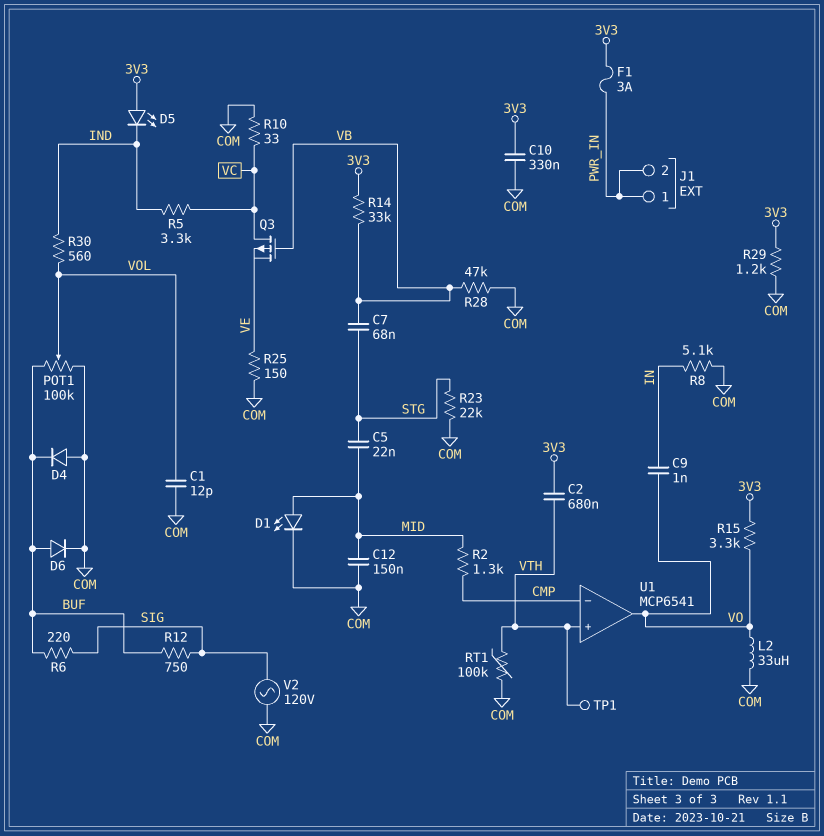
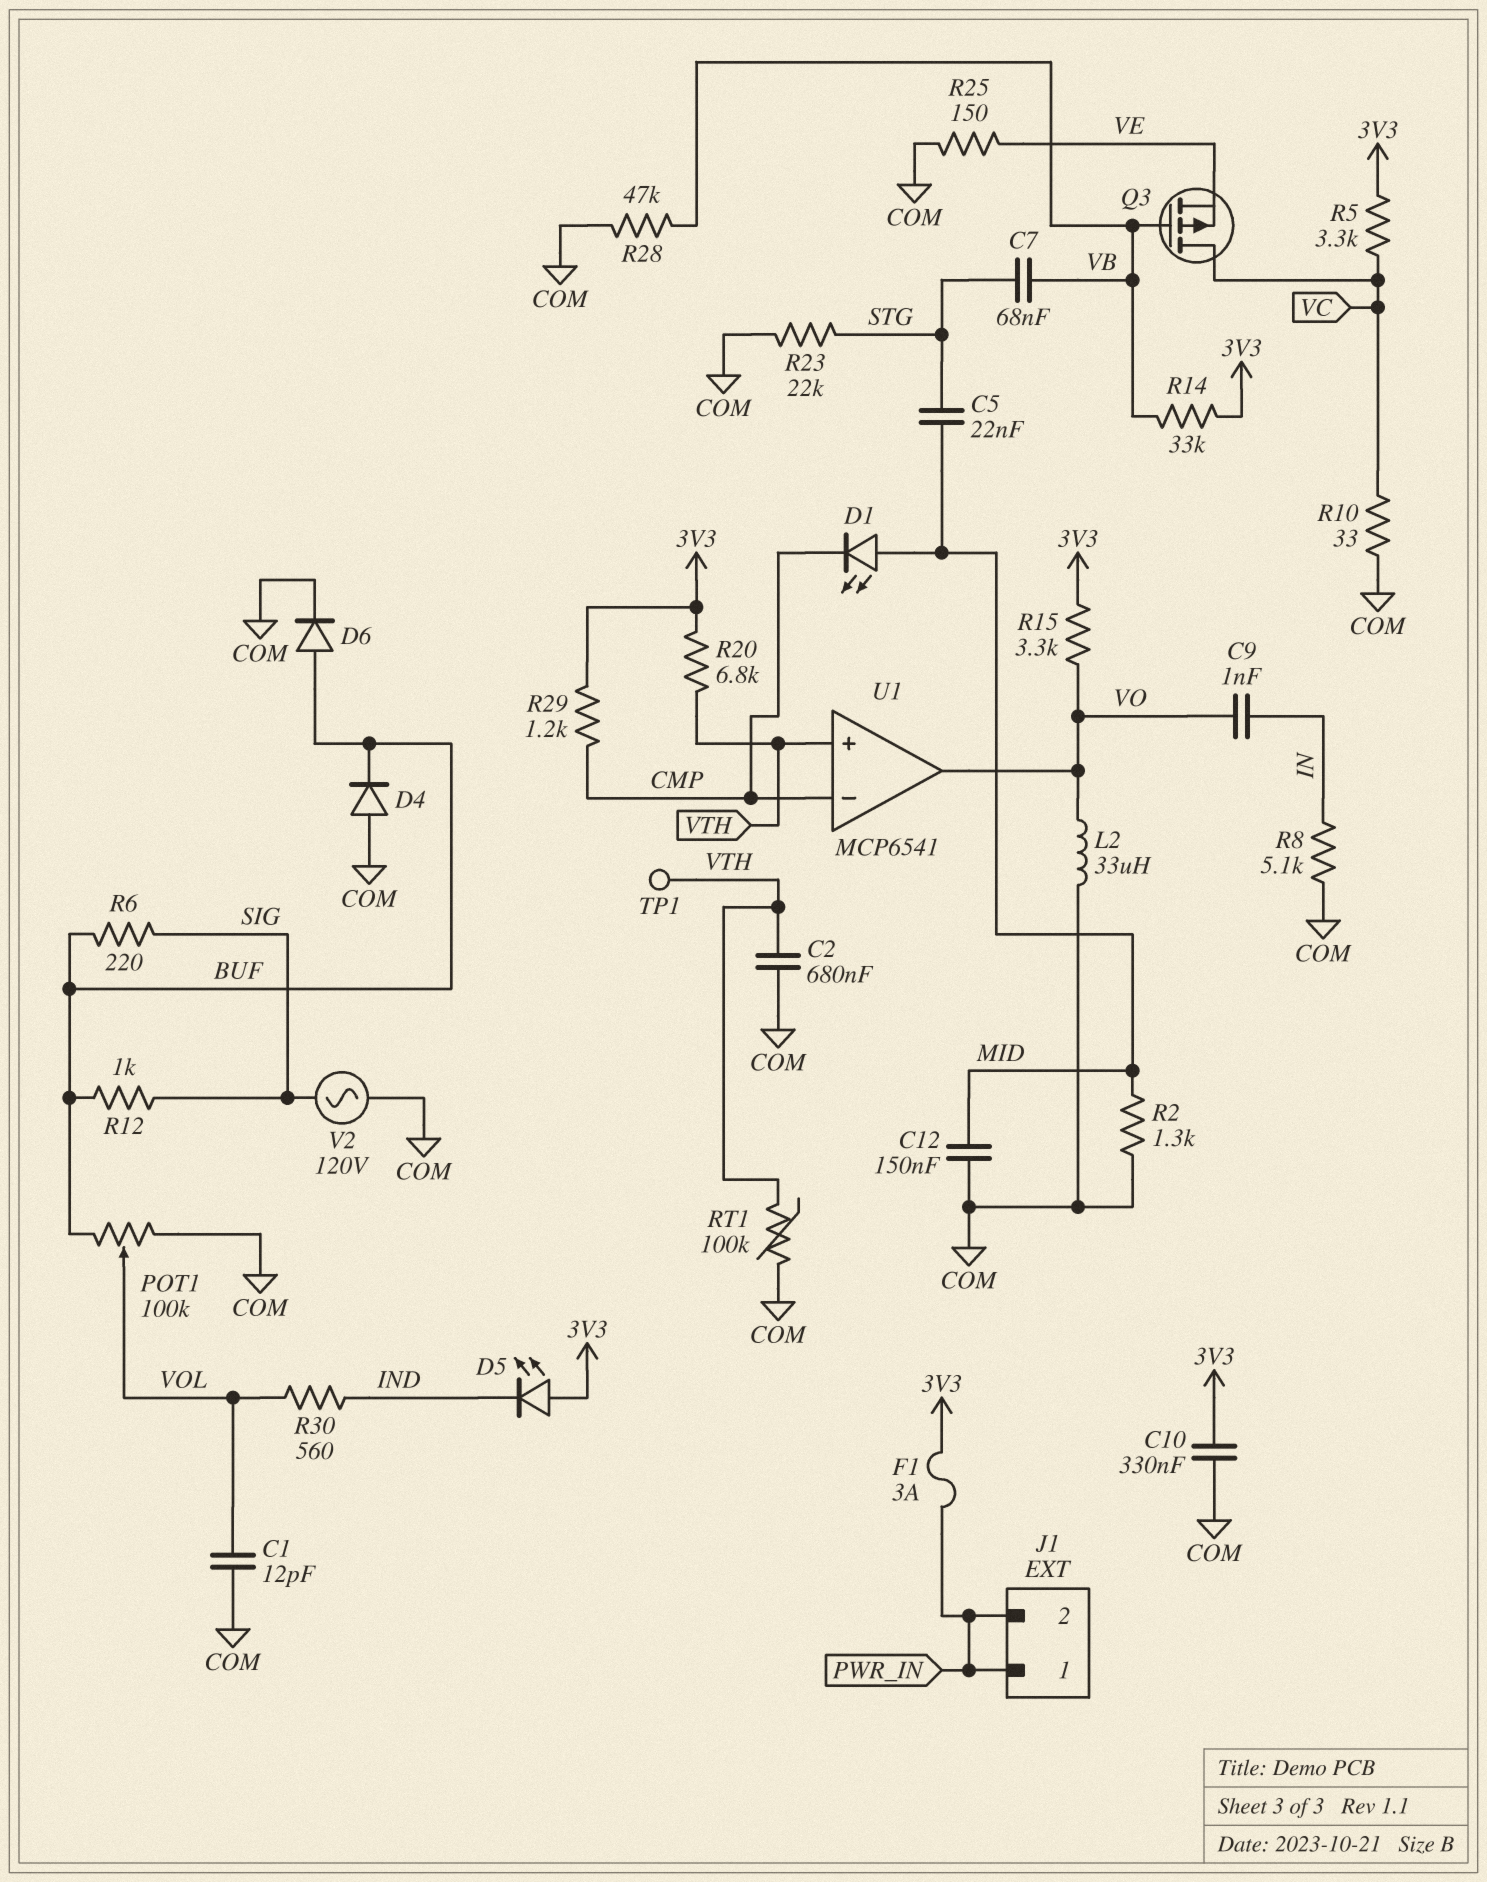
C2: 680nF (3V3, VTH) -> 680nF (COM, VTH)
D1: LED (A MID, K COM) -> LED (A MID, K CMP)
R2: 1.3k (CMP, MID) -> 1.3k (COM, MID)
R5: 3.3k (IND, VC) -> 3.3k (3V3, VC)
R12: 750 (BUF, SIG) -> 1k (BUF, SIG)
R20: none -> 6.8k (3V3, VTH)
R29: 1.2k (3V3, COM) -> 1.2k (3V3, CMP)

